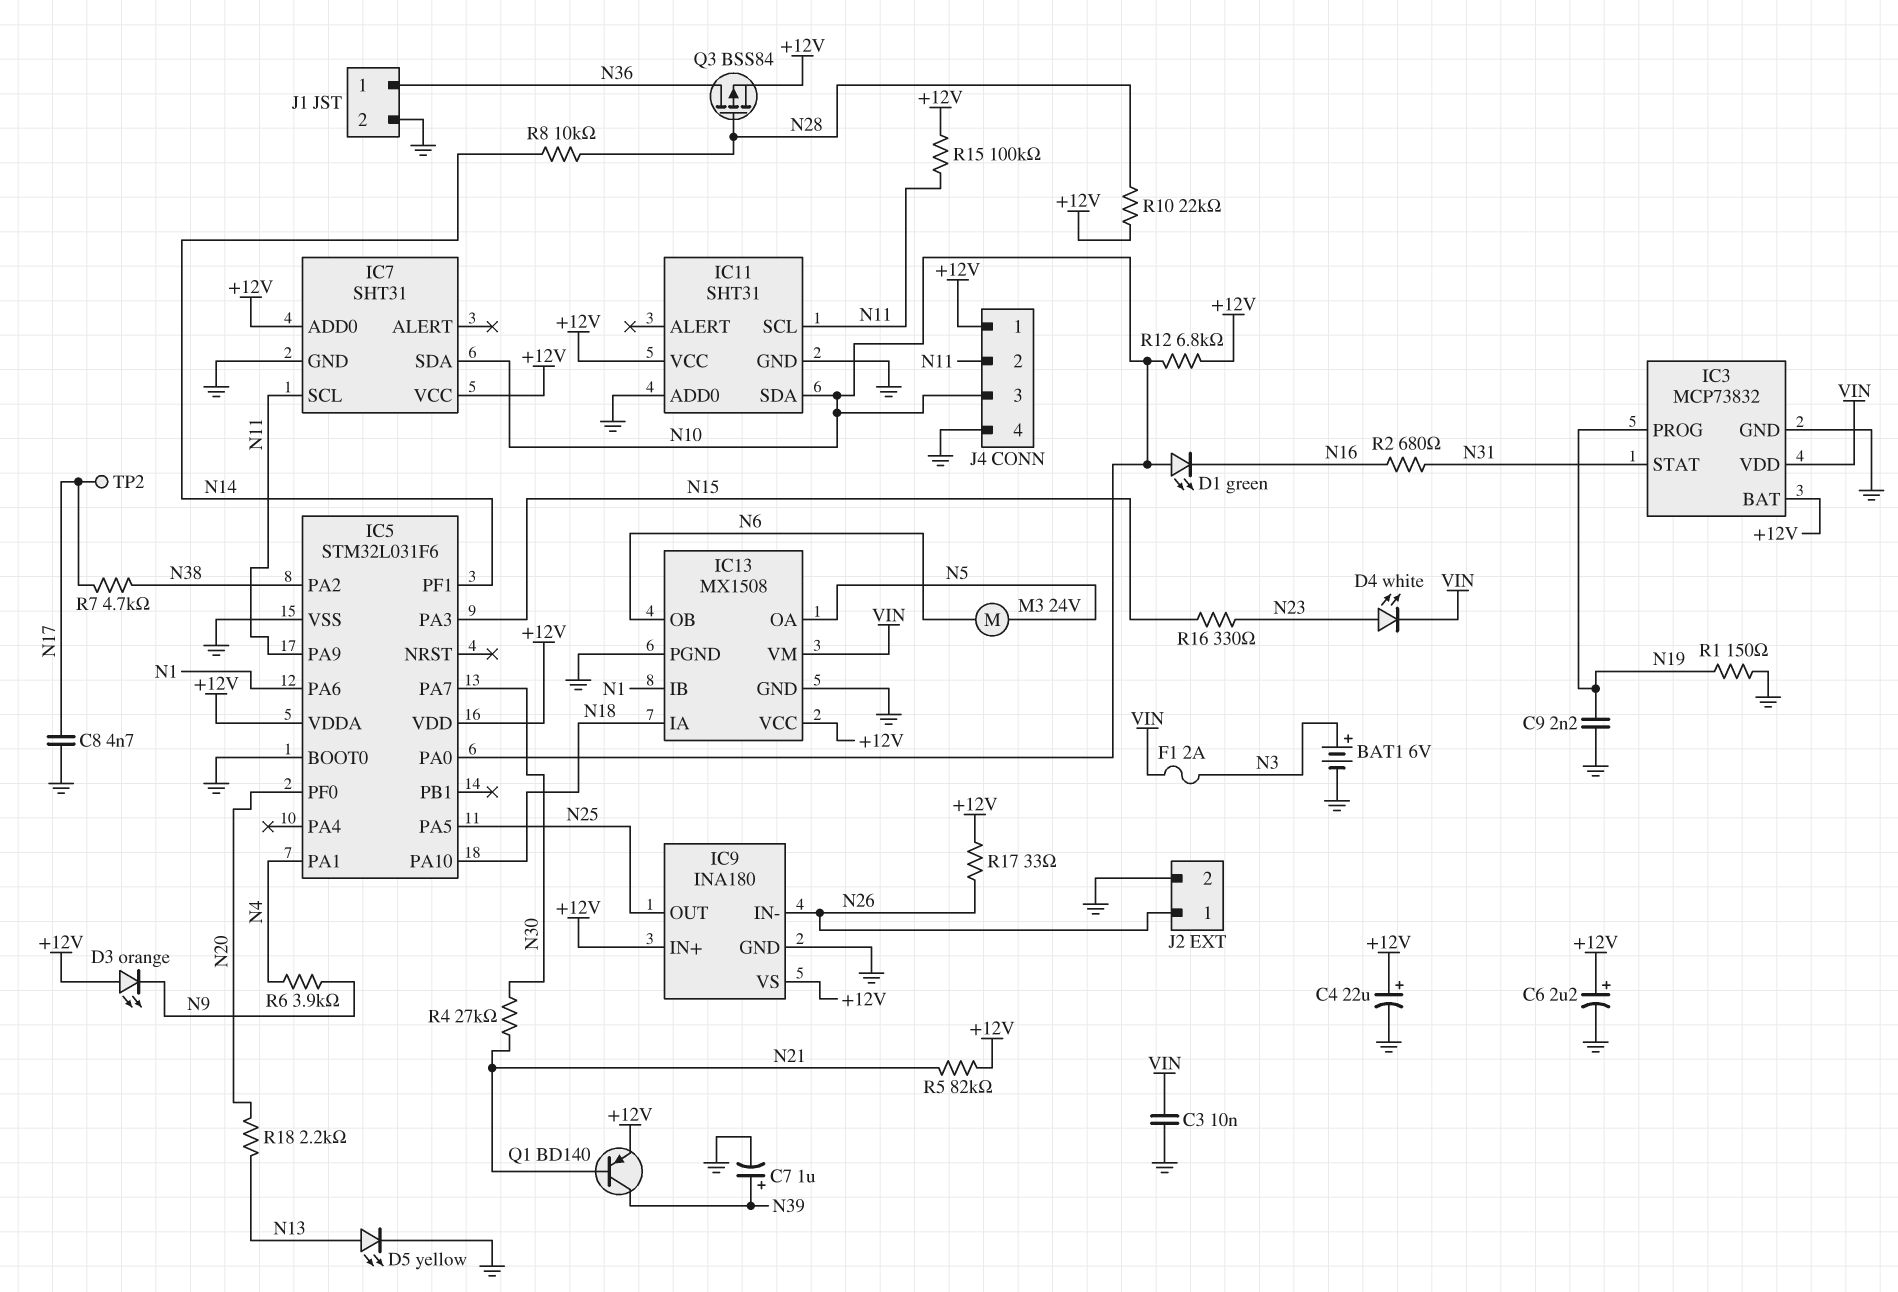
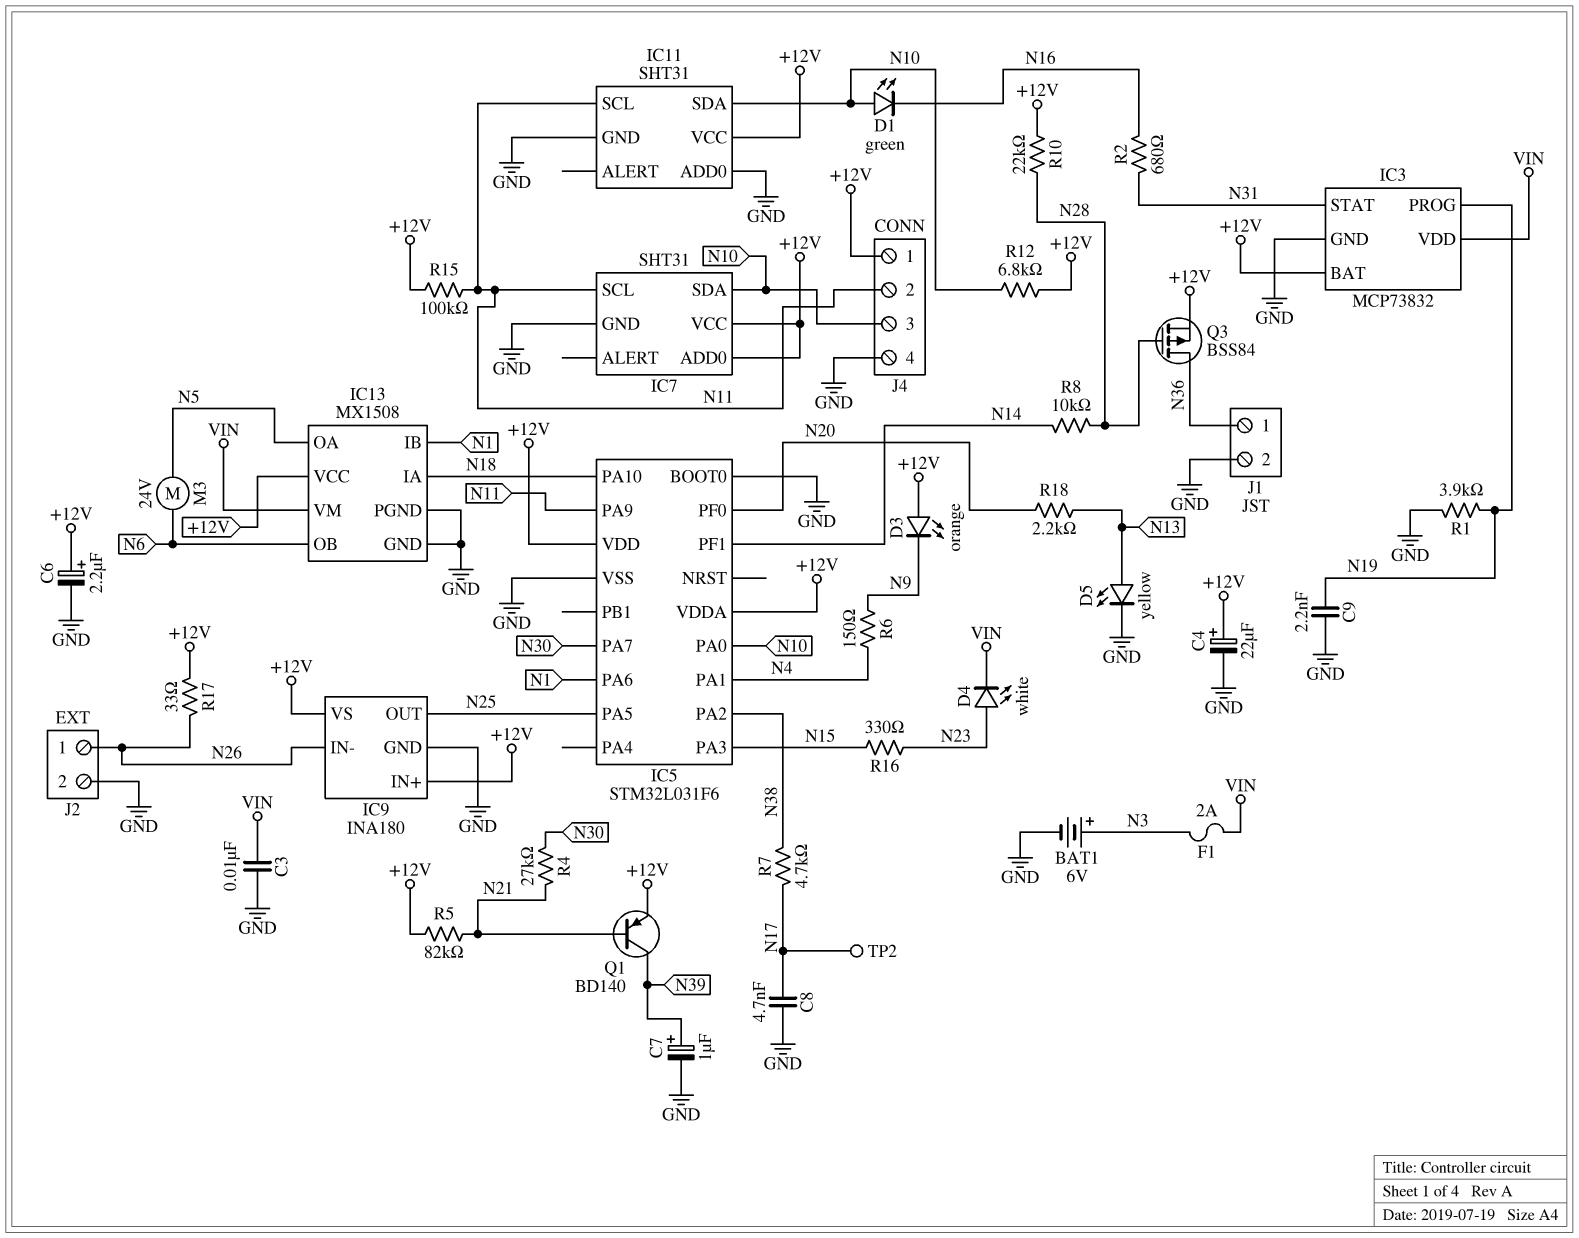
R1: 150 (GND, N19) -> 3.9k (GND, N19)
R6: 3.9k (N4, N9) -> 150 (N4, N9)

